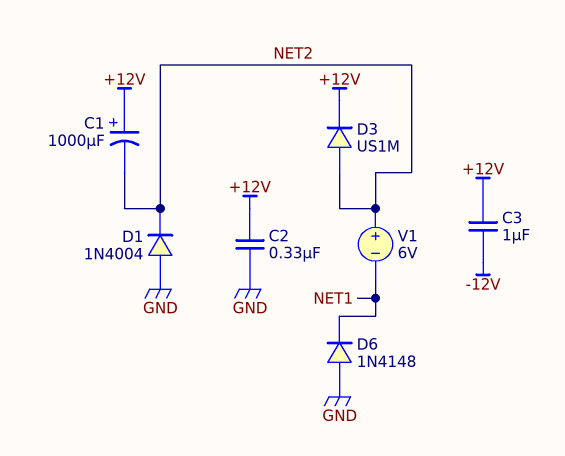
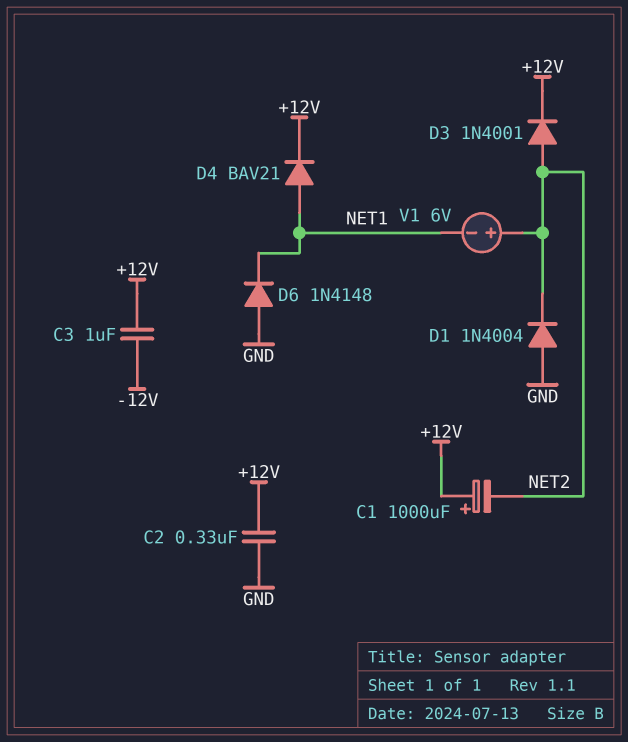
D3: diode US1M (A NET2, K +12V) -> diode 1N4001 (A NET2, K +12V)
D4: none -> diode BAV21 (A NET1, K +12V)

